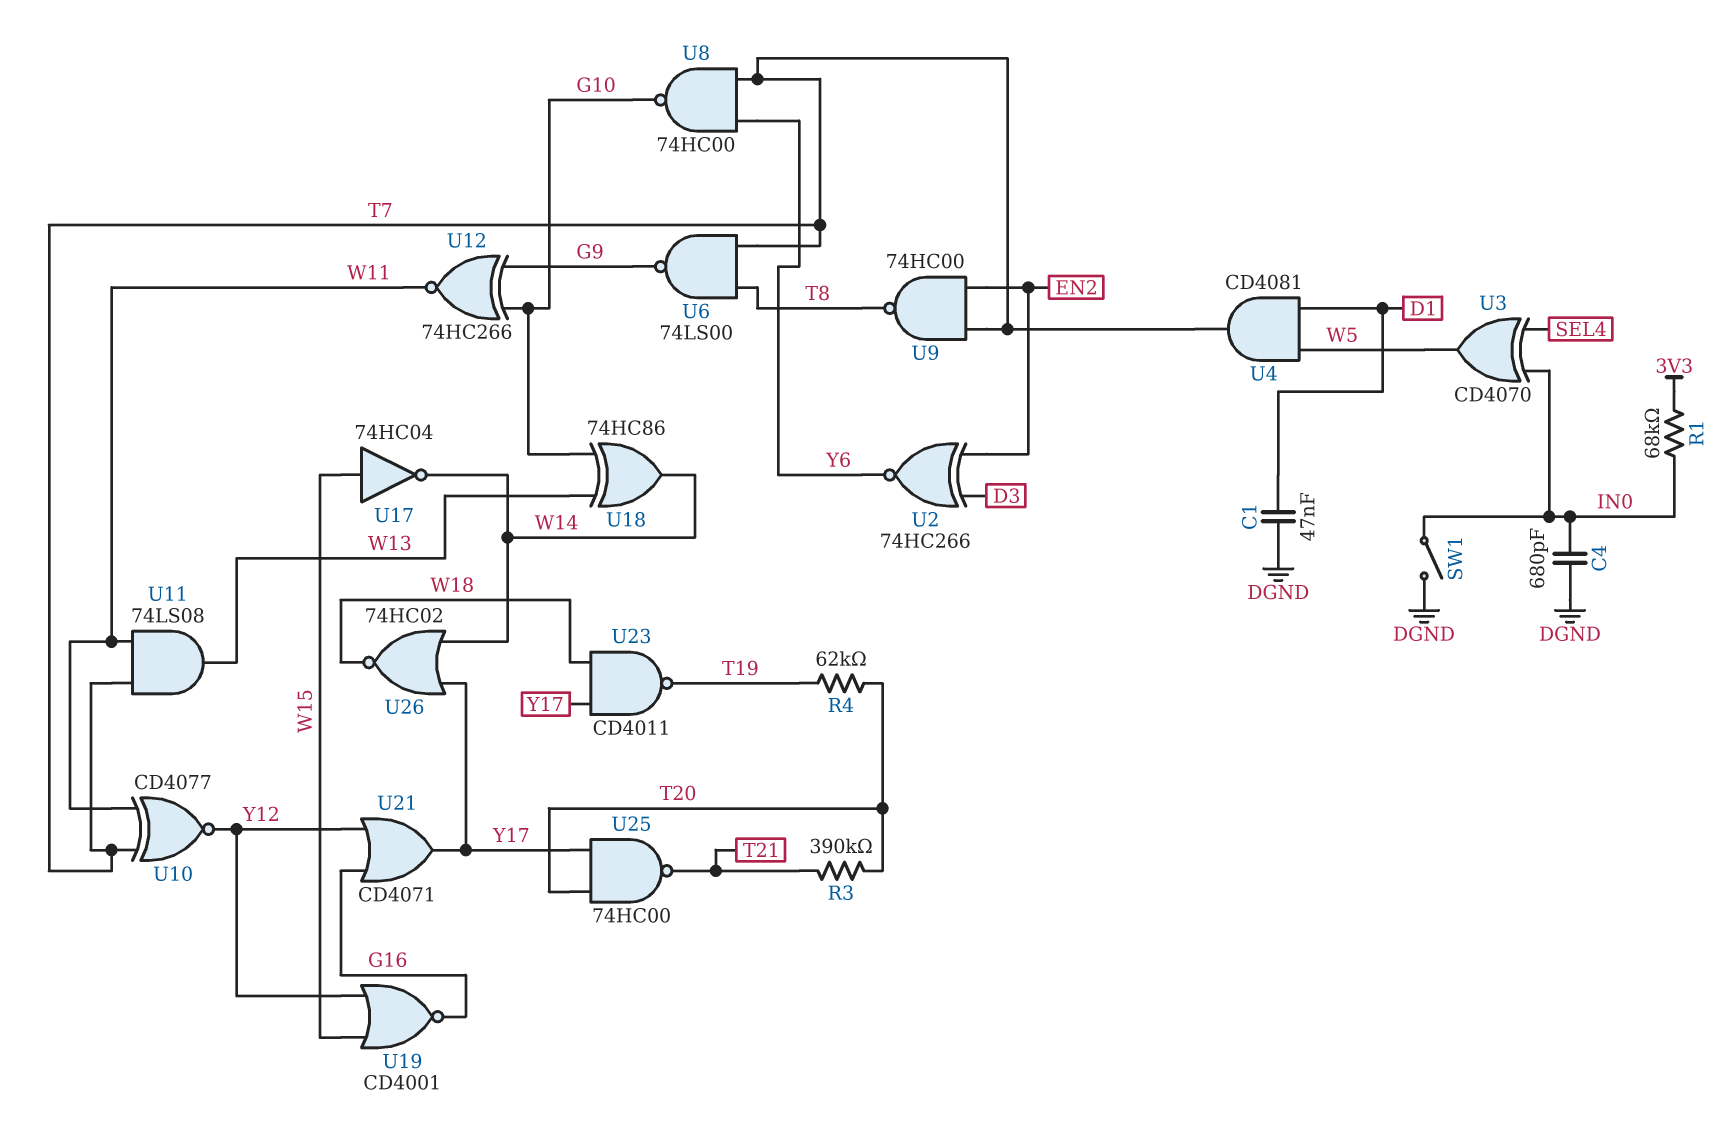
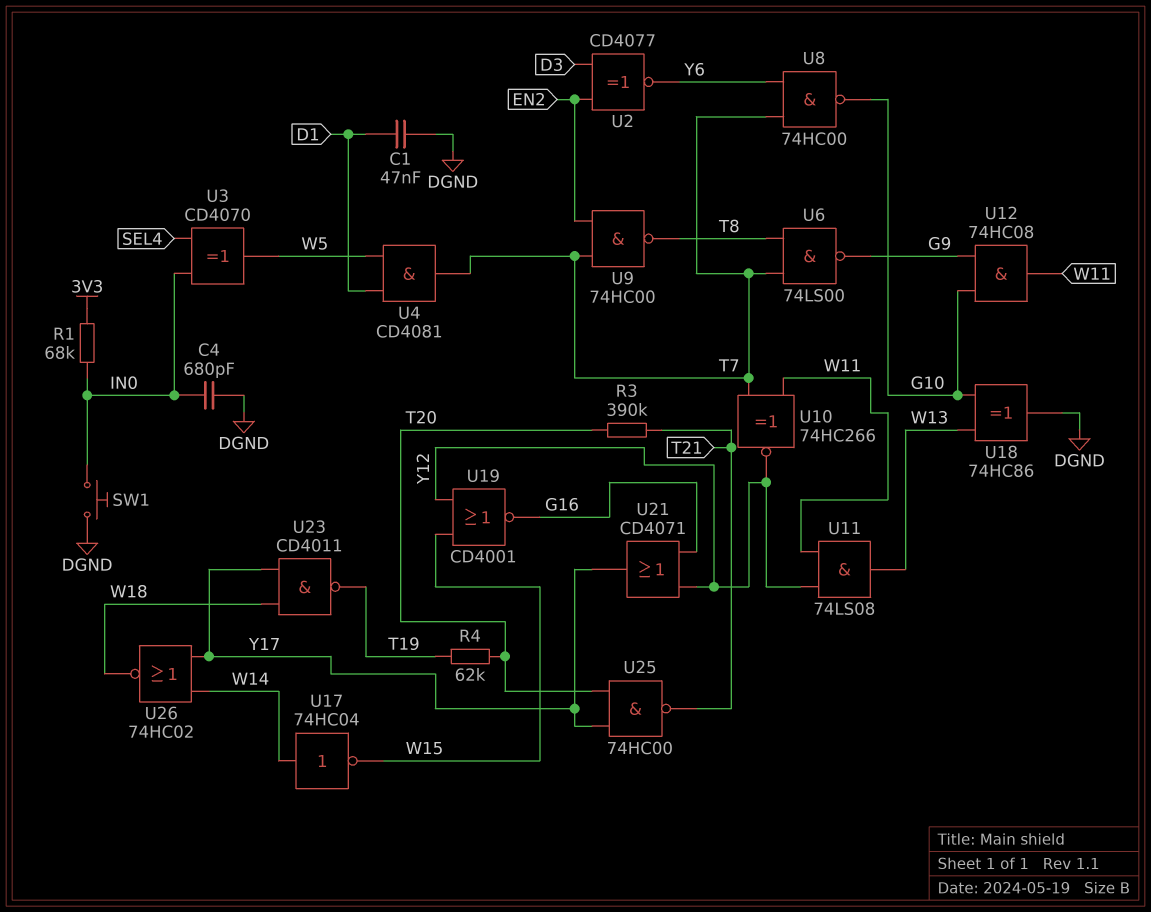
SW1: switch (DGND, IN0) -> button (DGND, IN0)
U2: XNOR 74HC266 (in D3, in EN2, out Y6) -> XNOR CD4077 (in D3, in EN2, out Y6)
U10: XNOR CD4077 (in T7, in W11, out Y12) -> XNOR 74HC266 (in T7, in W11, out Y12)
U11: AND 74LS08 (in T7, in W11, out W13) -> AND 74LS08 (in W11, in Y12, out W13)
U12: XNOR 74HC266 (in G9, in G10, out W11) -> AND 74HC08 (in G9, in G10, out W11)
U17: NOT 74HC04 (in W15, out W14) -> NOT 74HC04 (in W14, out W15)
U18: XOR 74HC86 (in G10, in W13, out W14) -> XOR 74HC86 (in G10, in W13, out DGND)

